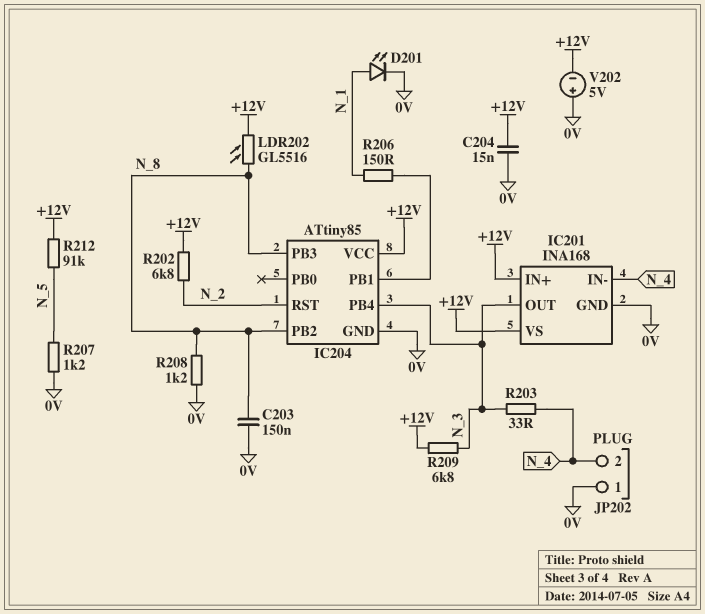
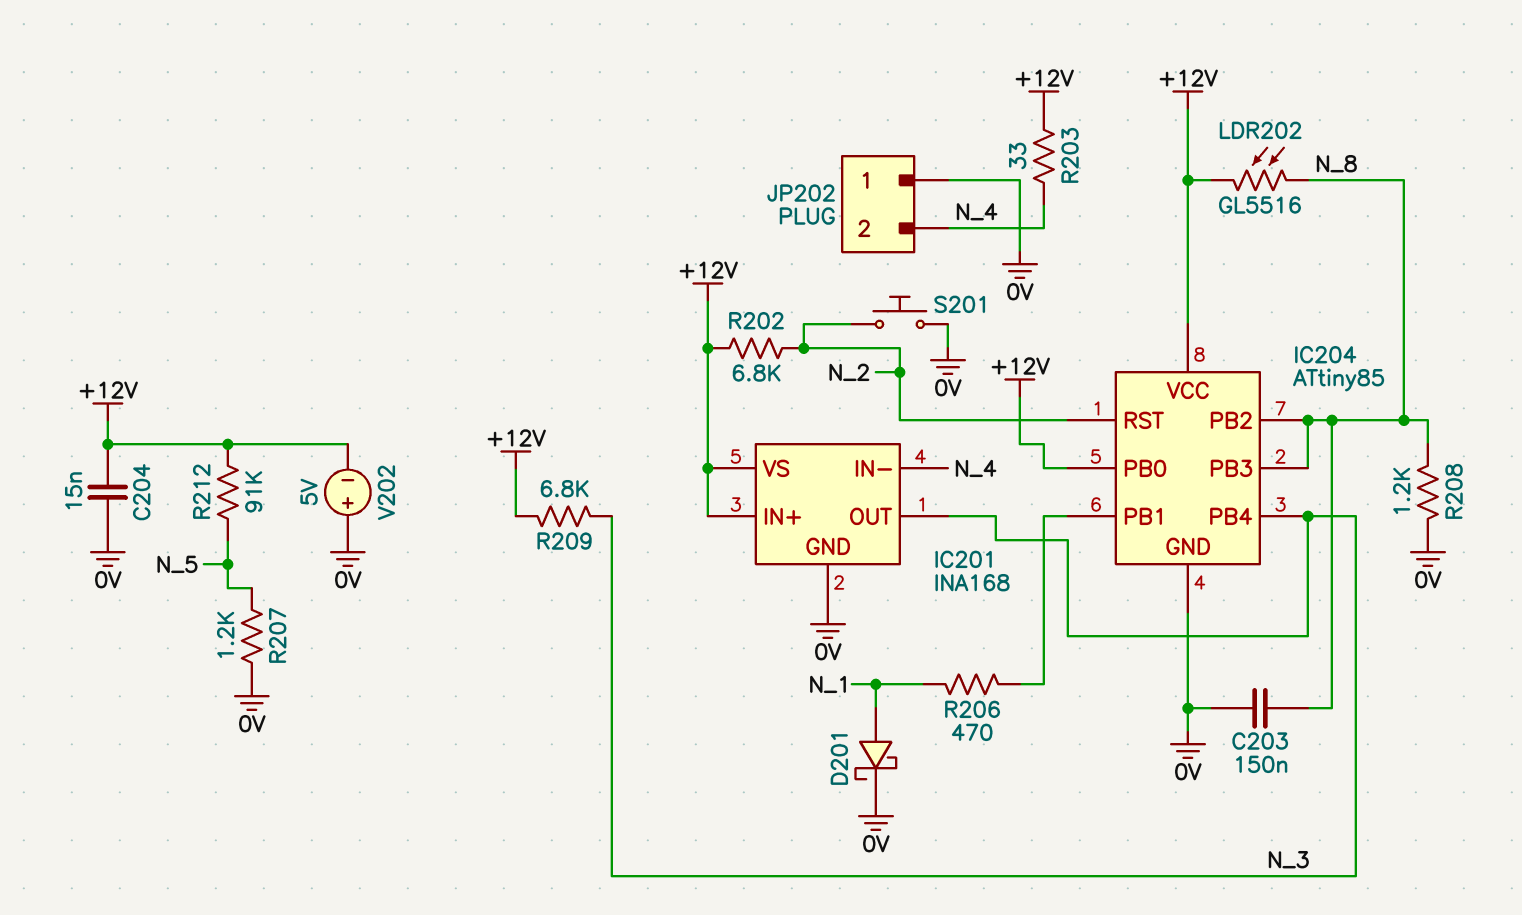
D201: LED (A N_1, K 0V) -> schottky (A N_1, K 0V)
IC204 pin PB0: none -> +12V
R203: 33 (N_3, N_4) -> 33 (+12V, N_4)
R206: 150 (IC204/PB1, N_1) -> 470 (IC204/PB1, N_1)
S201: none -> button (0V, N_2)

